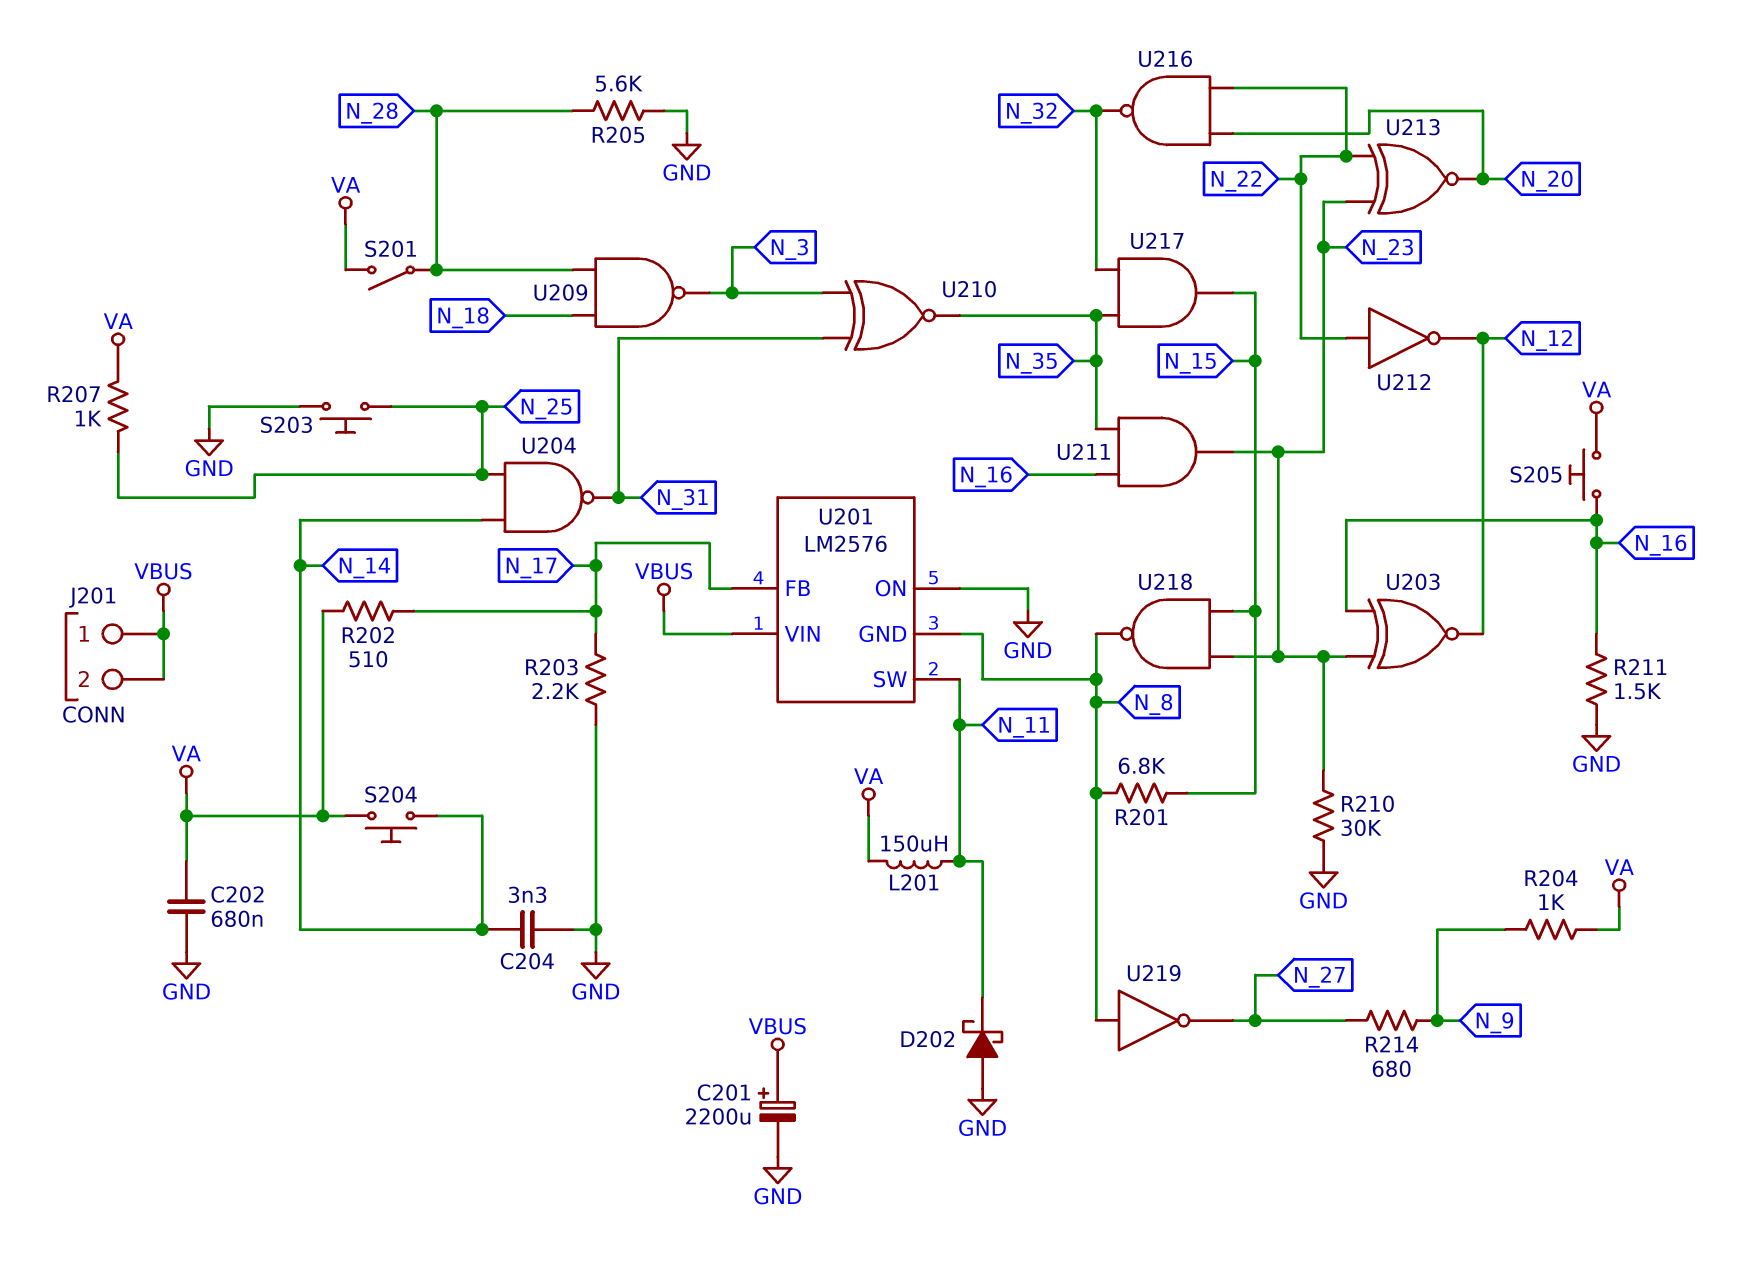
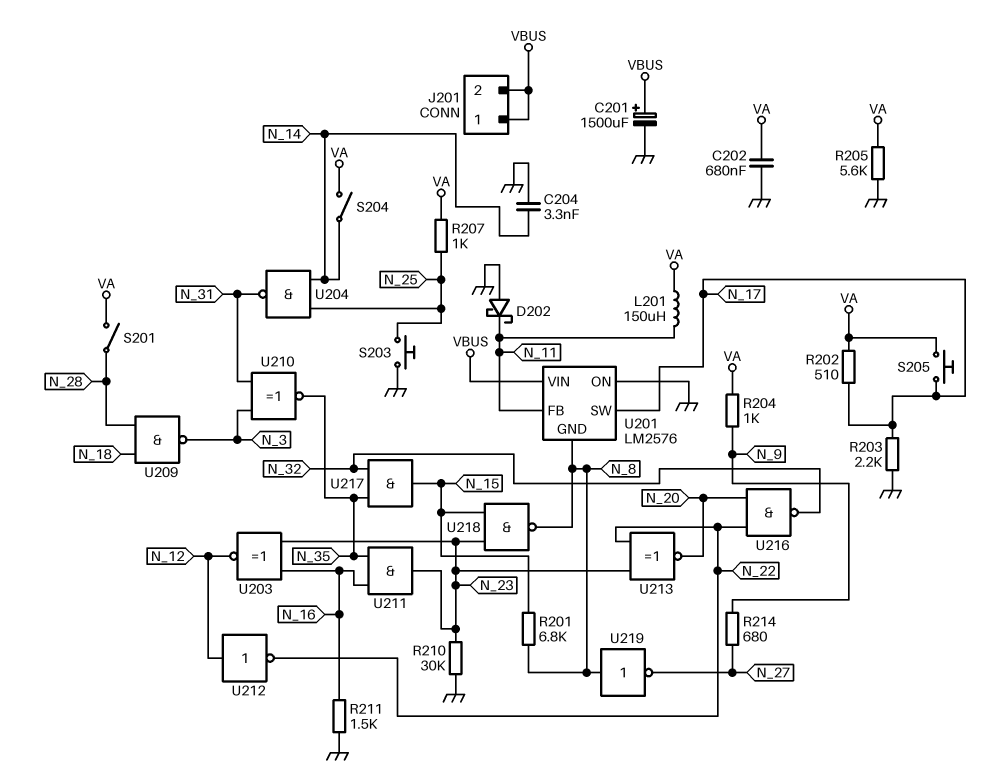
C201: 2200uF (plus VBUS, minus GND) -> 1500uF (plus VBUS, minus GND)
R205: 5.6k (GND, N_28) -> 5.6k (GND, VA)
S204: button (N_14, VA) -> switch (N_14, VA)
S205: button (N_16, VA) -> button (N_17, VA)
U201 pin FB: N_17 -> N_11
U201 pin SW: N_11 -> N_17
U212: NOT (in N_22, out N_12) -> NOT (in N_12, out N_22)

